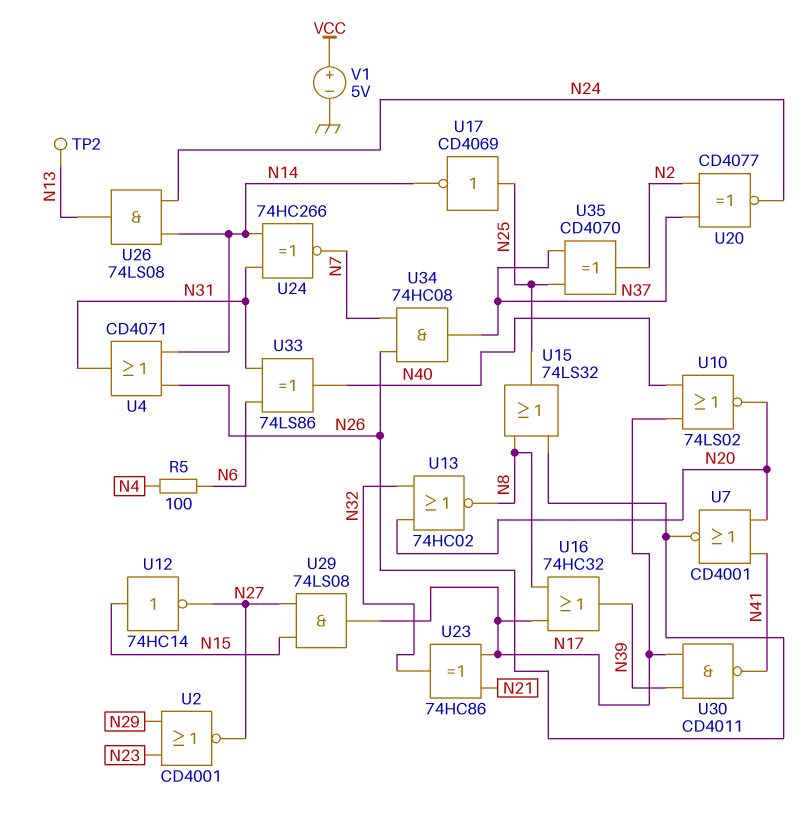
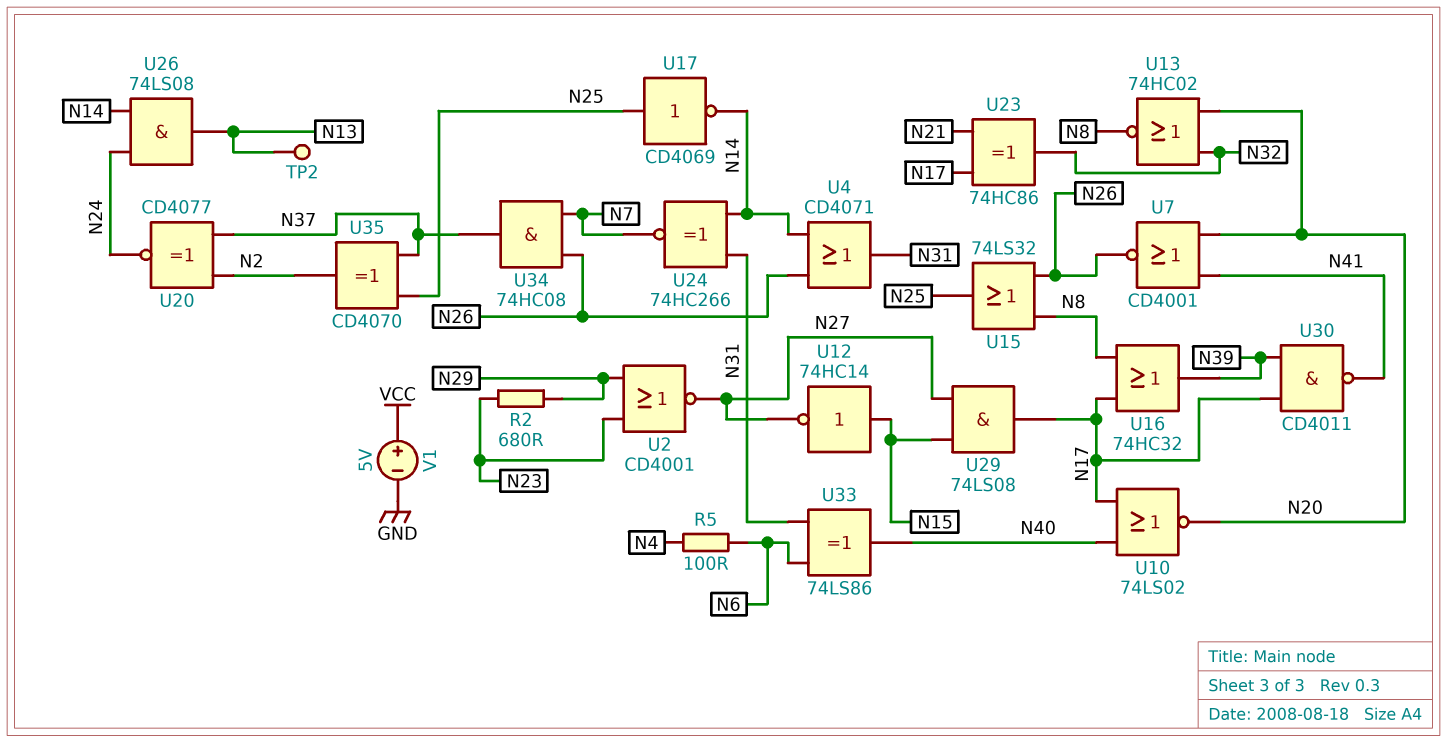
R2: none -> 680 (N23, N29)

